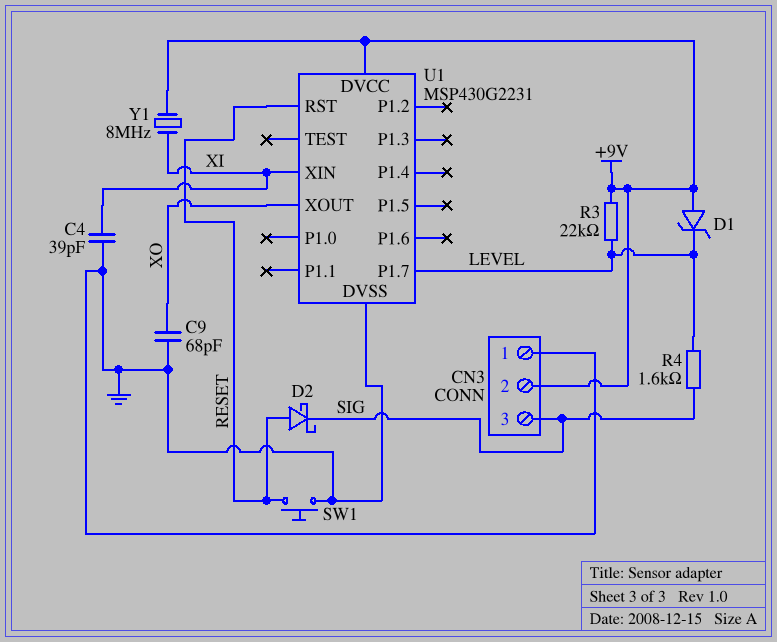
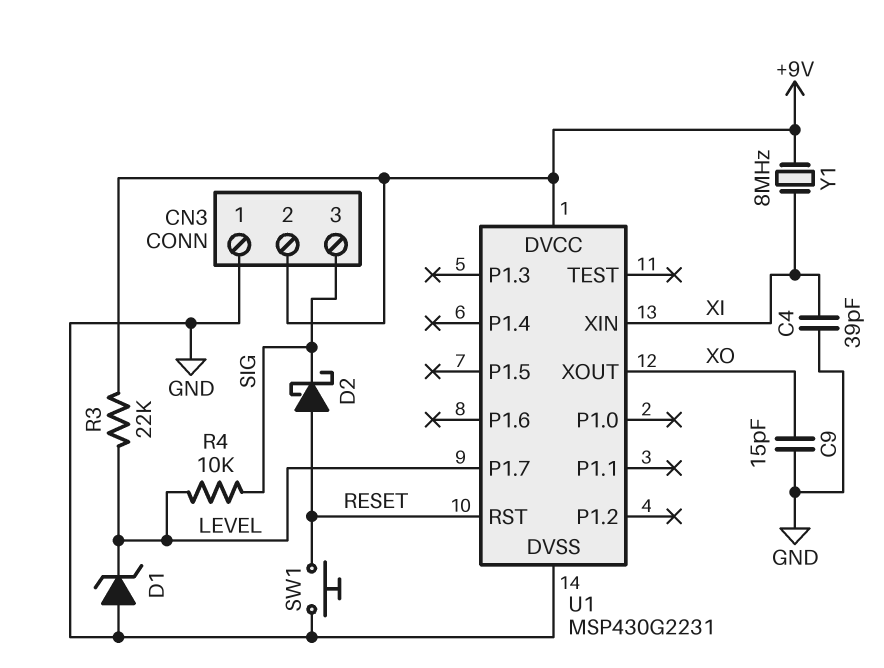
C9: 68pF (GND, XO) -> 15pF (GND, XO)
D1: zener (A +9V, K LEVEL) -> zener (A GND, K LEVEL)
R4: 1.6k (LEVEL, SIG) -> 10k (LEVEL, SIG)

